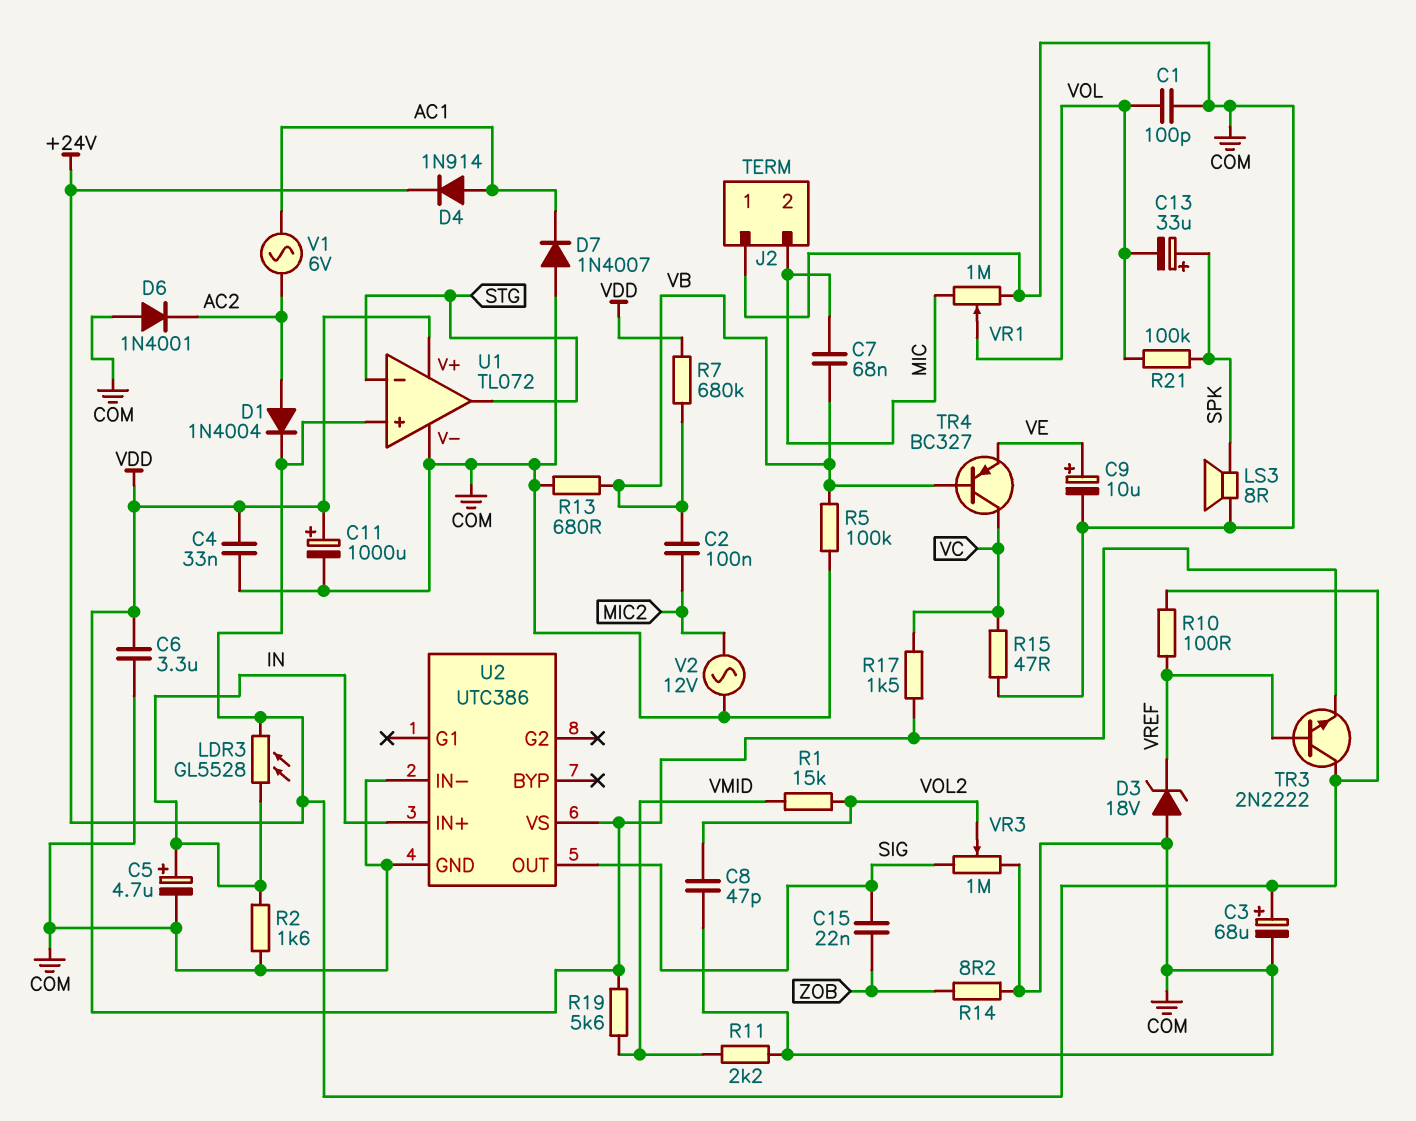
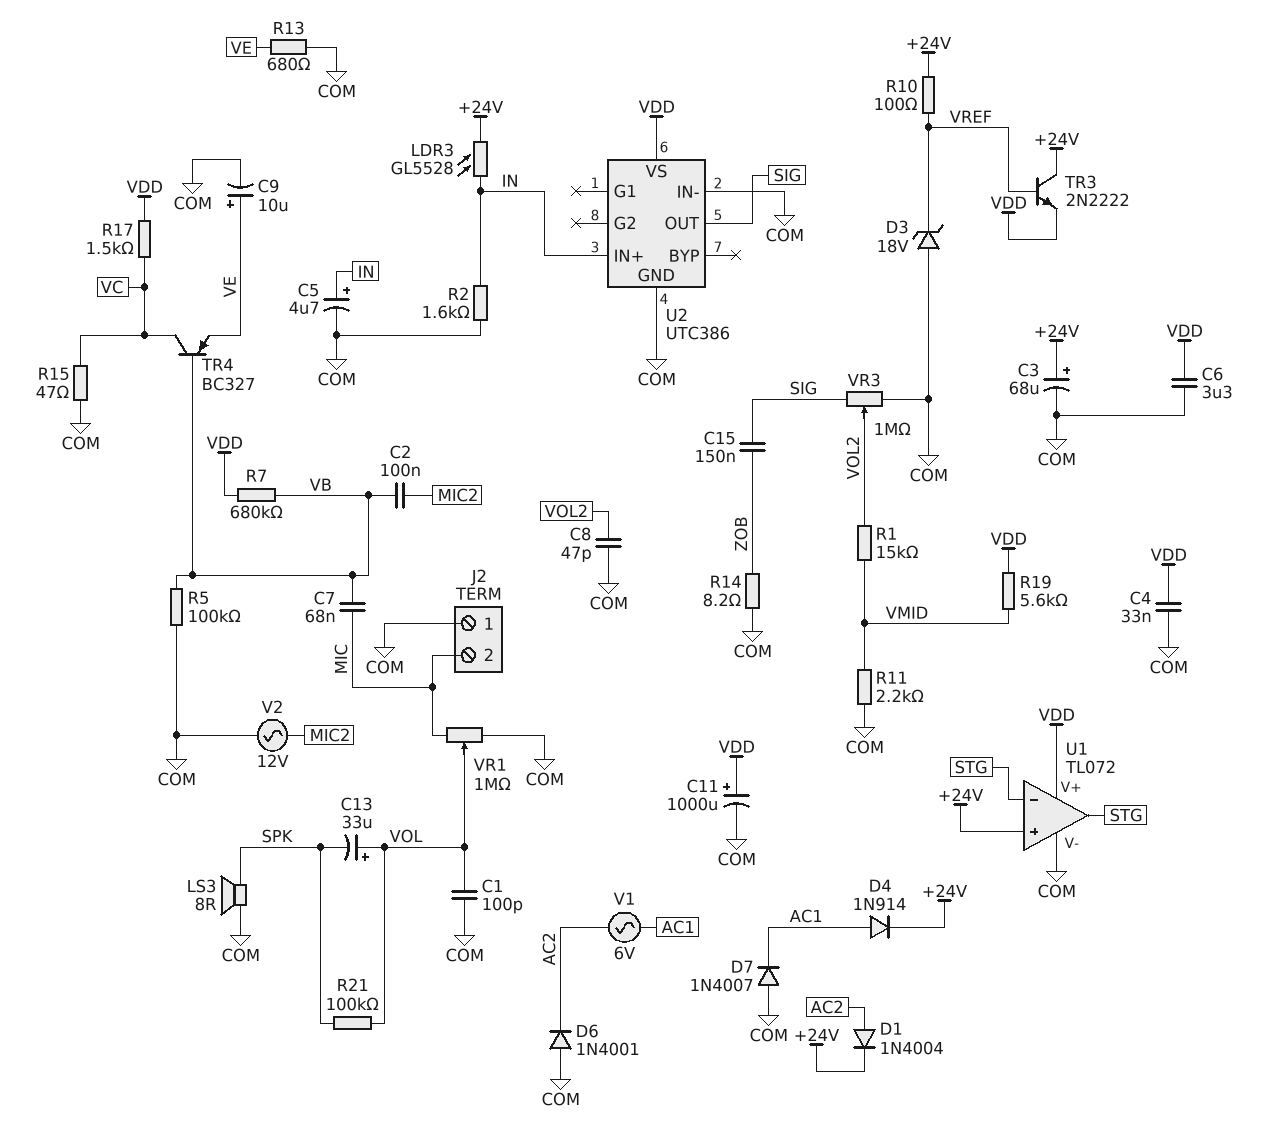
C13: 33uF (plus SPK, minus VOL) -> 33uF (plus VOL, minus SPK)
C15: 22nF (SIG, ZOB) -> 150nF (SIG, ZOB)
R13: 680 (COM, VB) -> 680 (COM, VE)

